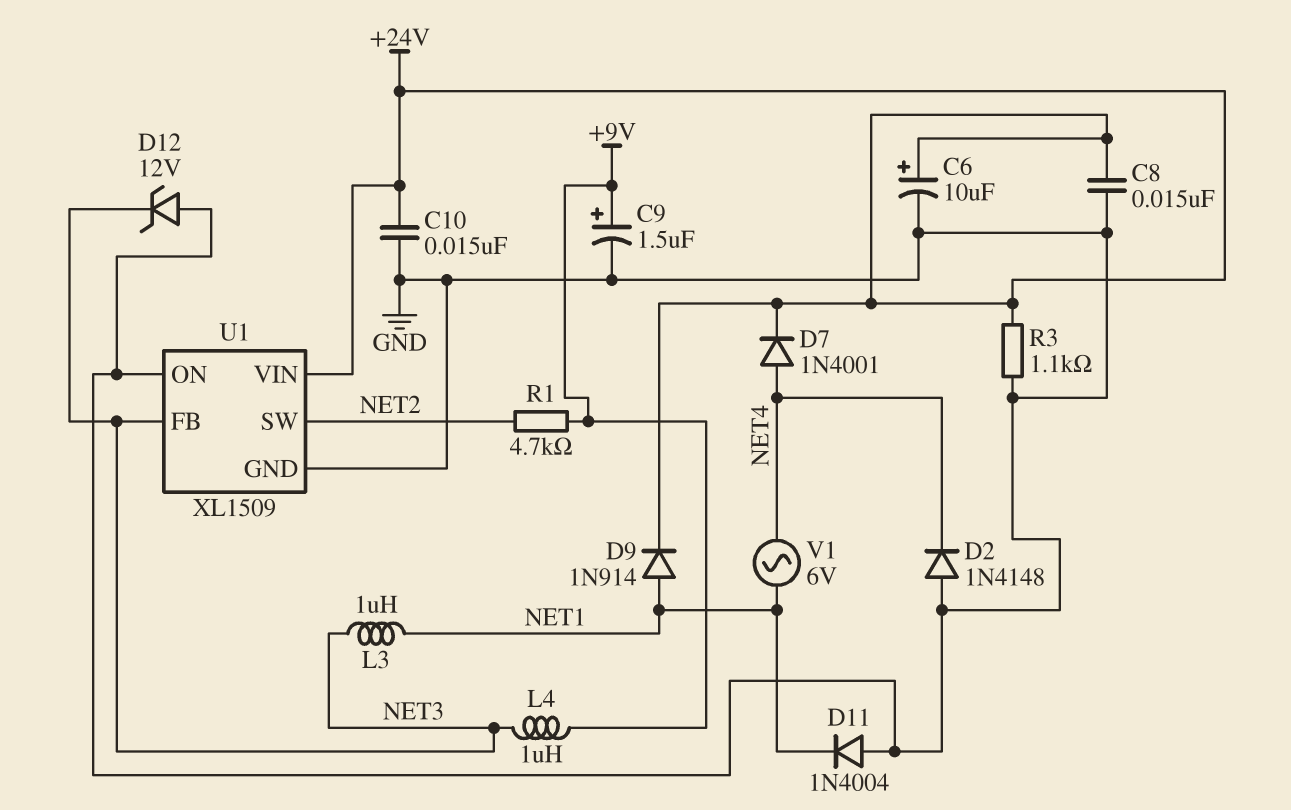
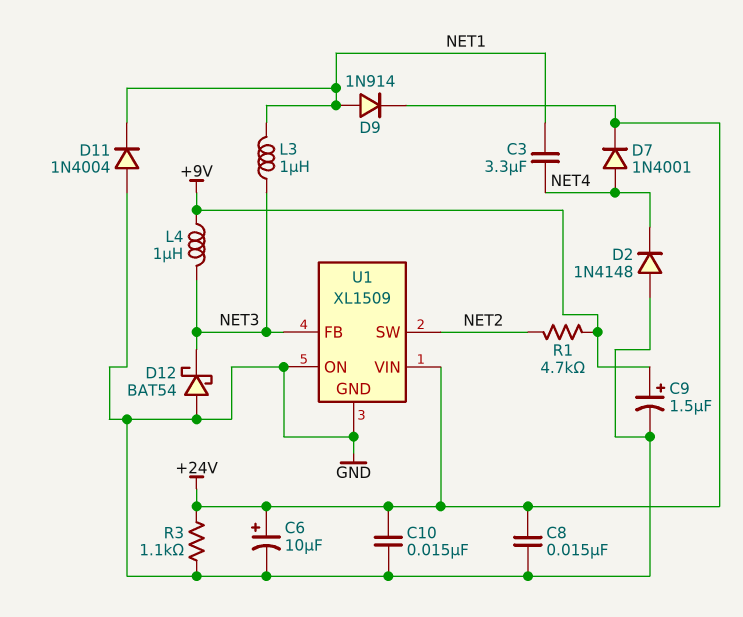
C3: none -> 3.3uF (NET1, NET4)
D12: zener 12V (A GND, K NET3) -> schottky BAT54 (A GND, K NET3)
V1: AC 6V (NET1, NET4) -> none

